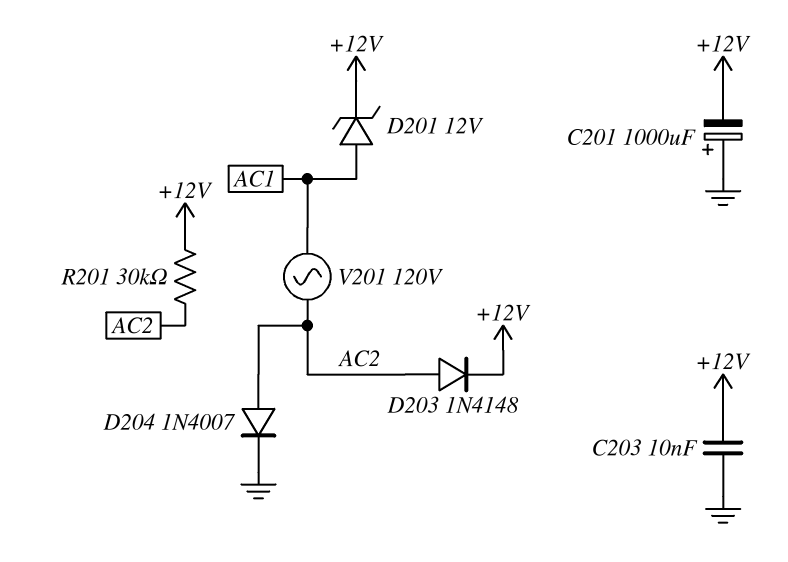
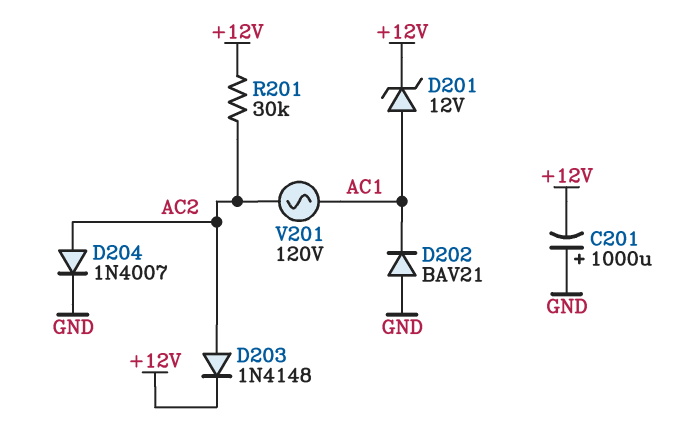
C203: 10nF (+12V, GND) -> none
D202: none -> diode BAV21 (A GND, K AC1)

